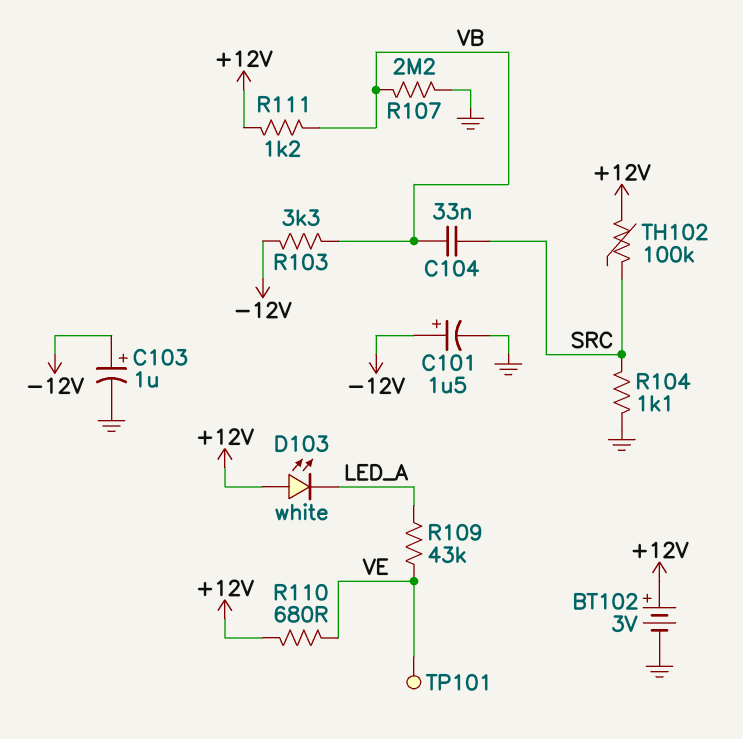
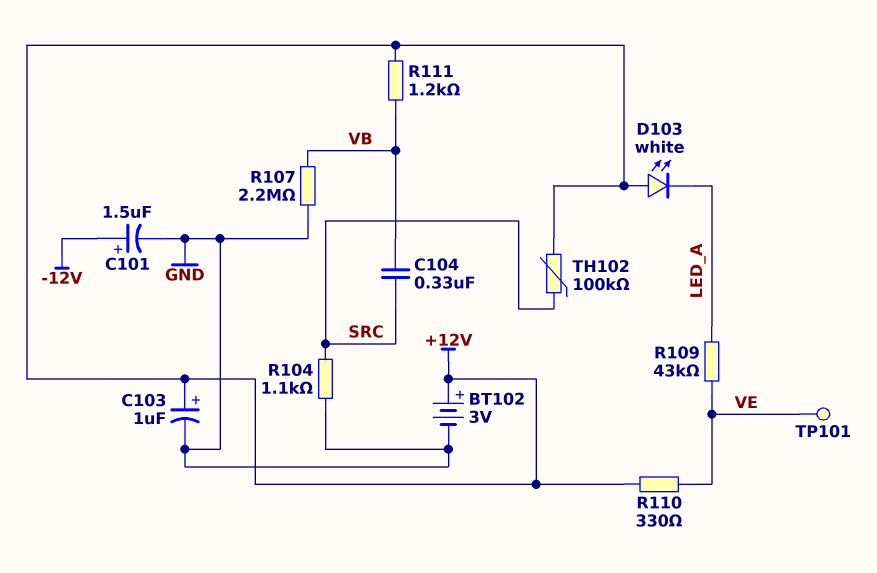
C103: 1uF (plus -12V, minus GND) -> 1uF (plus +12V, minus GND)
C104: 33nF (SRC, VB) -> 330nF (SRC, VB)
R103: 3.3k (-12V, VB) -> none
R110: 680 (+12V, VE) -> 330 (+12V, VE)

